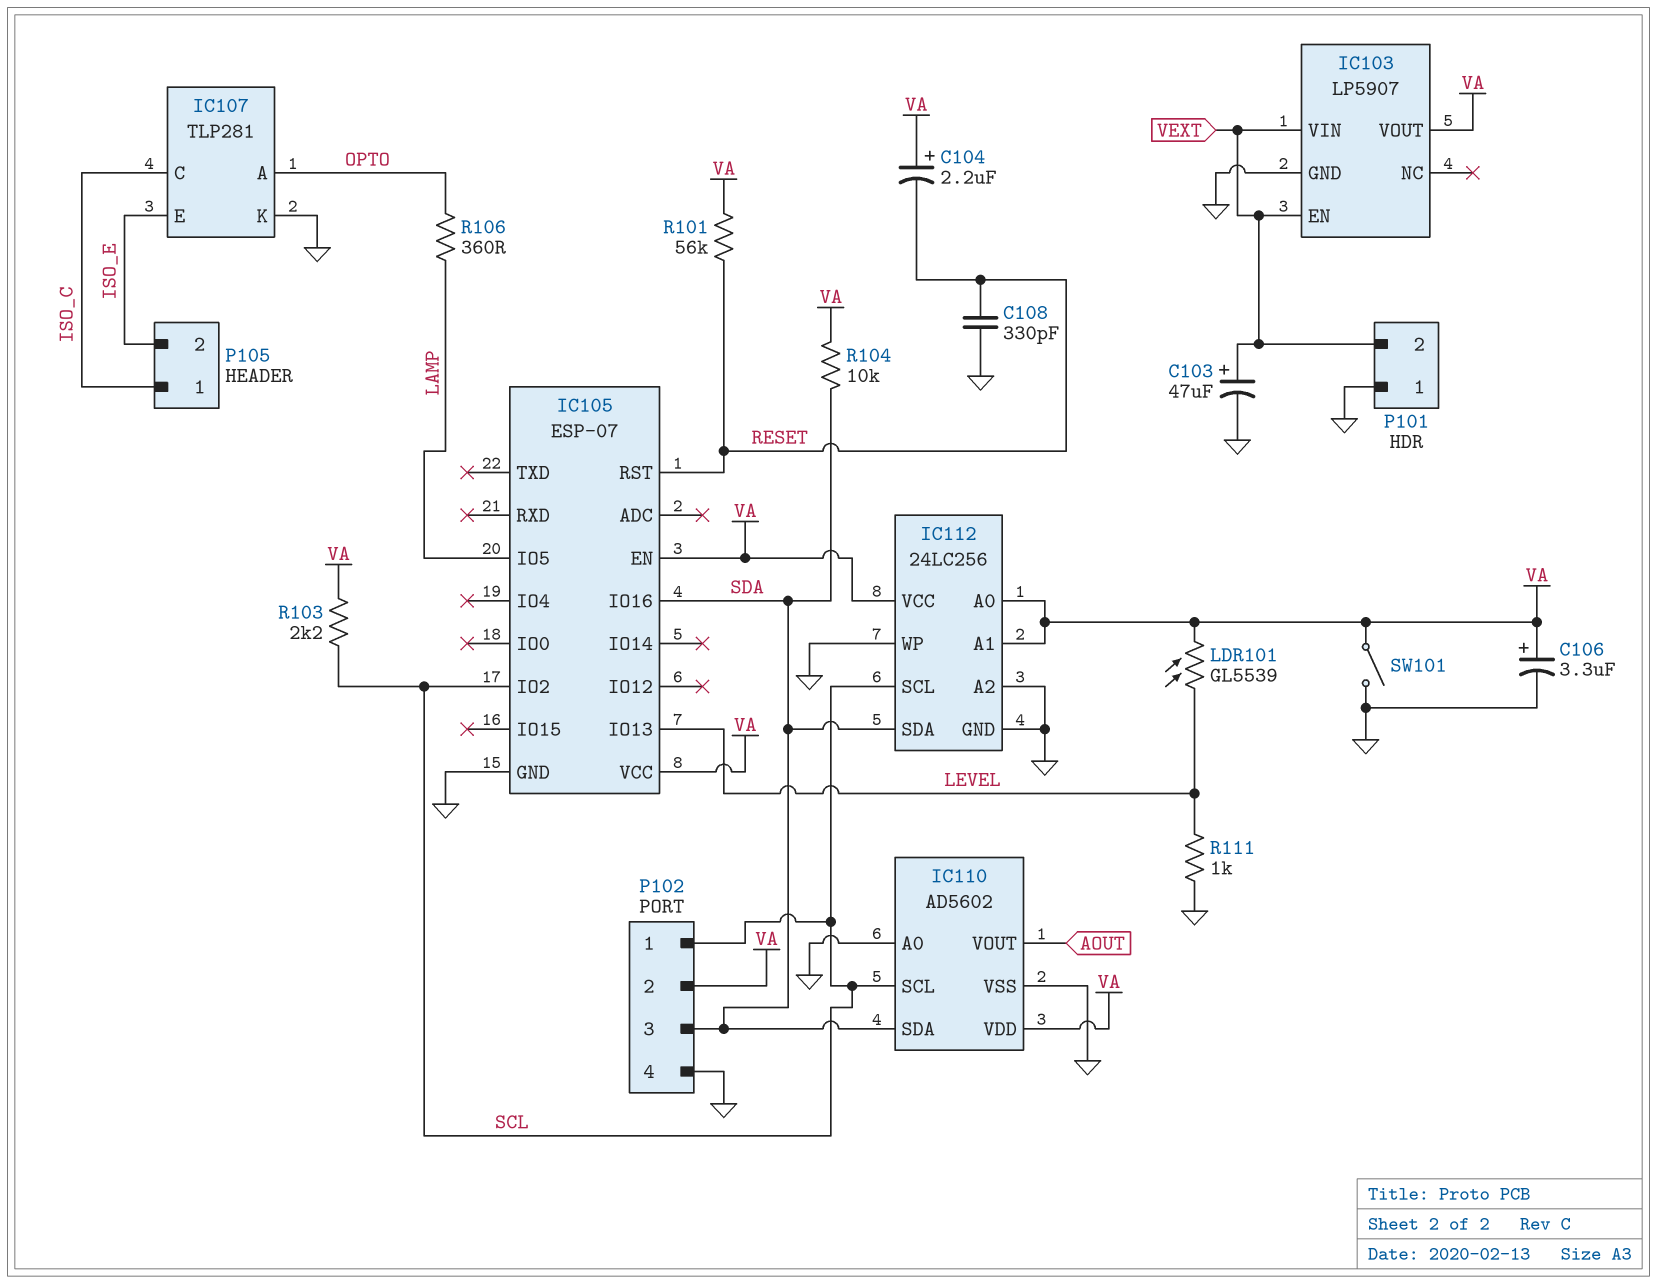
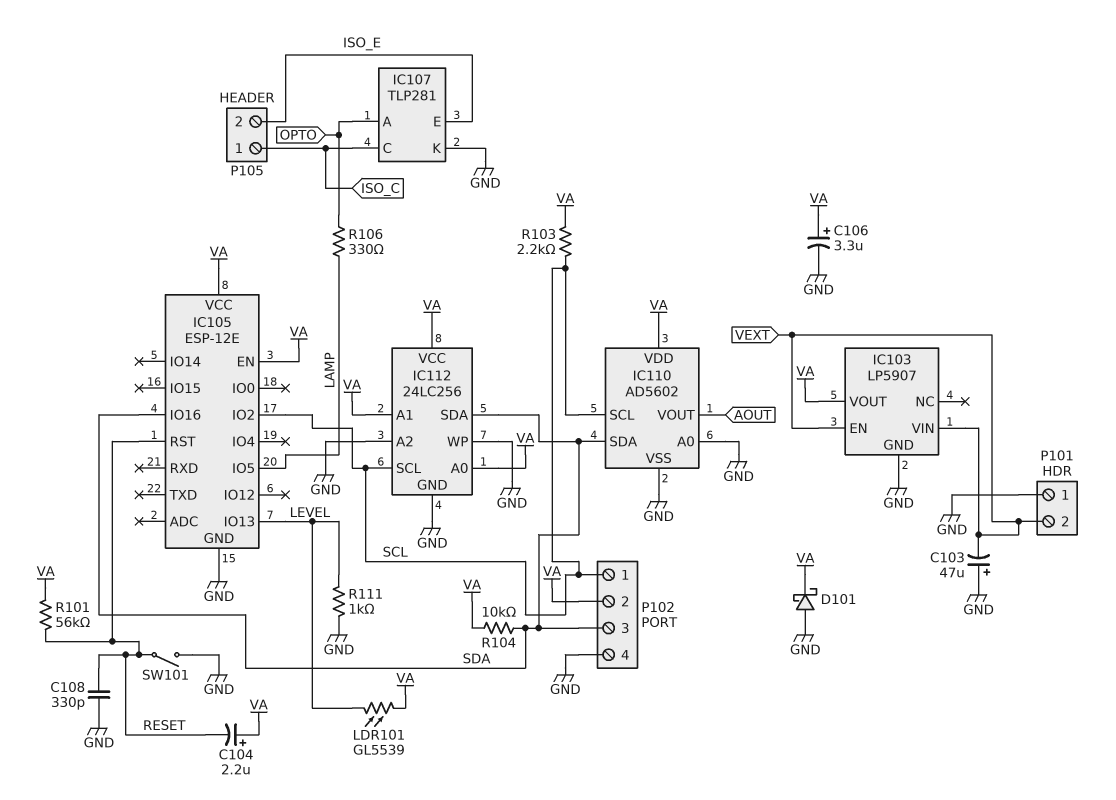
C103: 47uF (plus VEXT, minus GND) -> 47uF (plus GND, minus VEXT)
D101: none -> schottky (A GND, K VA)
IC105: ESP-07 -> ESP-12E
R106: 360 (LAMP, OPTO) -> 330 (LAMP, OPTO)
SW101: switch (GND, VA) -> switch (GND, RESET)

